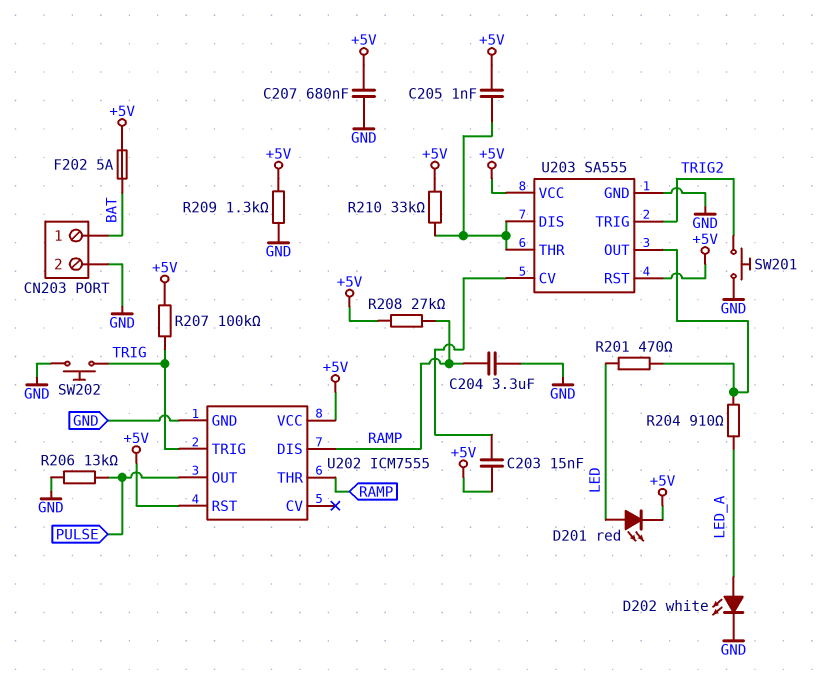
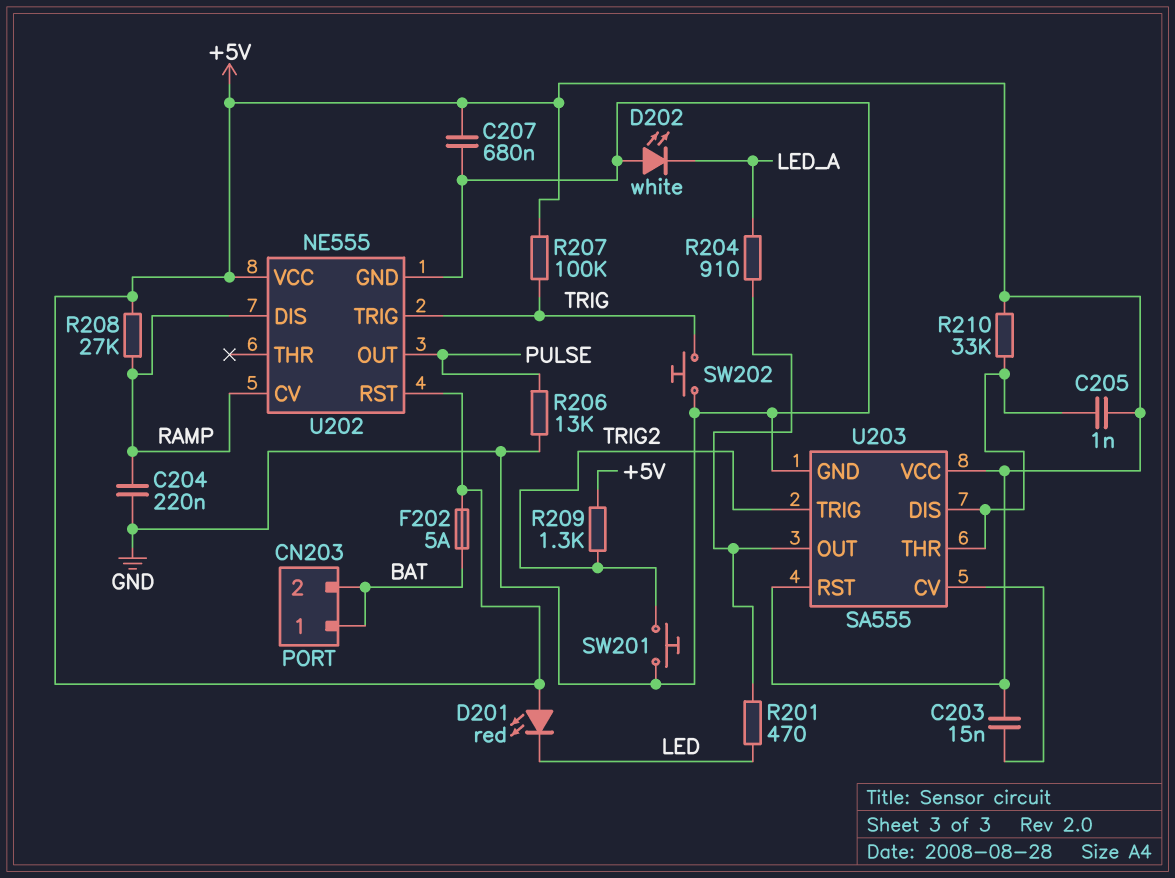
C204: 3.3uF (GND, RAMP) -> 220nF (GND, RAMP)
CN203 pin 2: GND -> BAT
D201: LED red (A LED, K +5V) -> LED red (A +5V, K LED)
D202: LED white (A LED_A, K GND) -> LED white (A GND, K LED_A)
R209: 1.3k (+5V, GND) -> 1.3k (+5V, TRIG2)
U202: ICM7555 -> NE555
U202 pin CV: none -> RAMP
U202 pin THR: RAMP -> none

